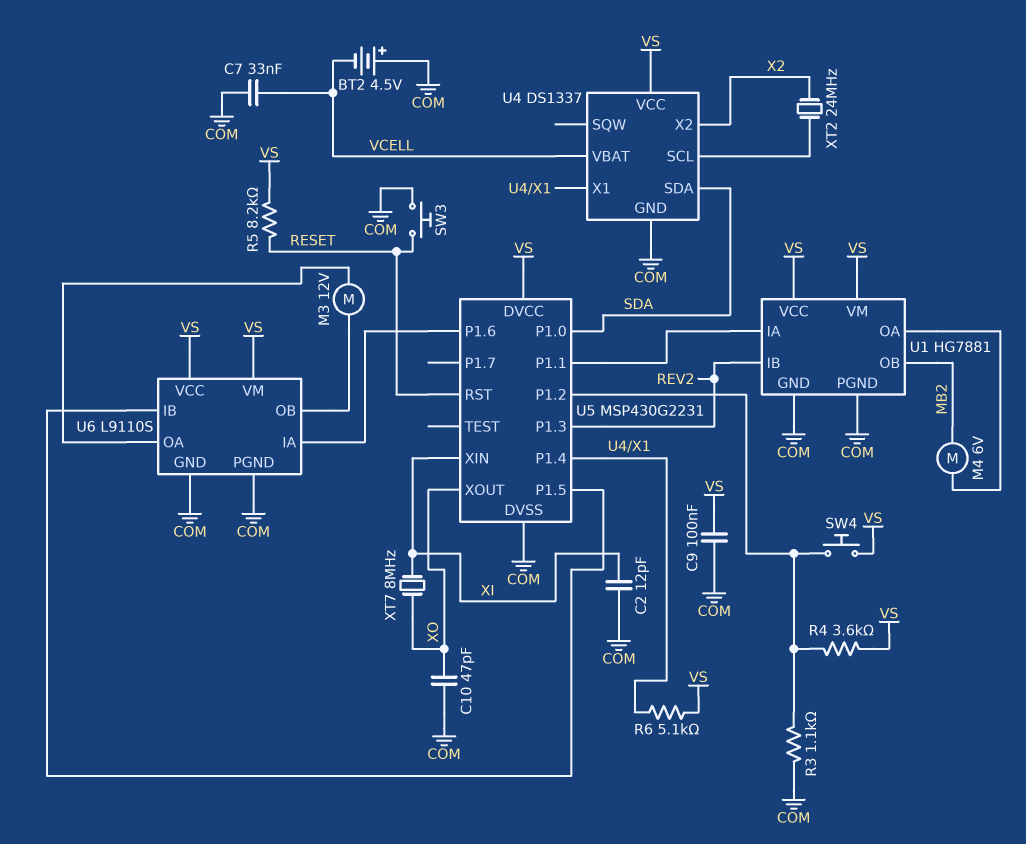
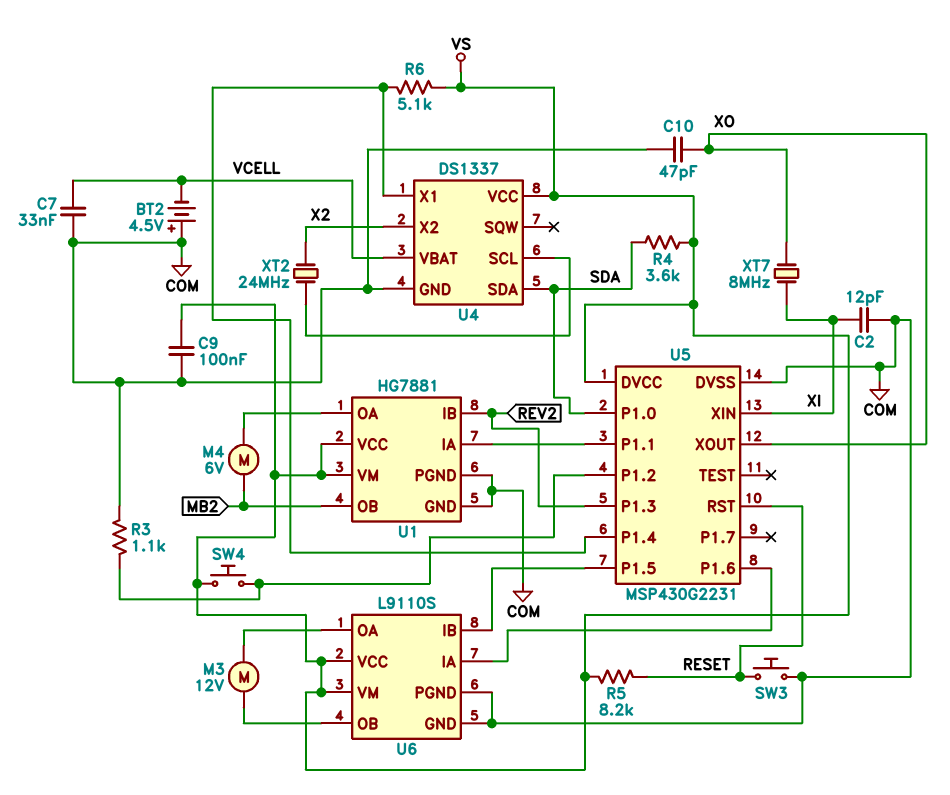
R4: 3.6k (U5/P1.2, VS) -> 3.6k (SDA, VS)

